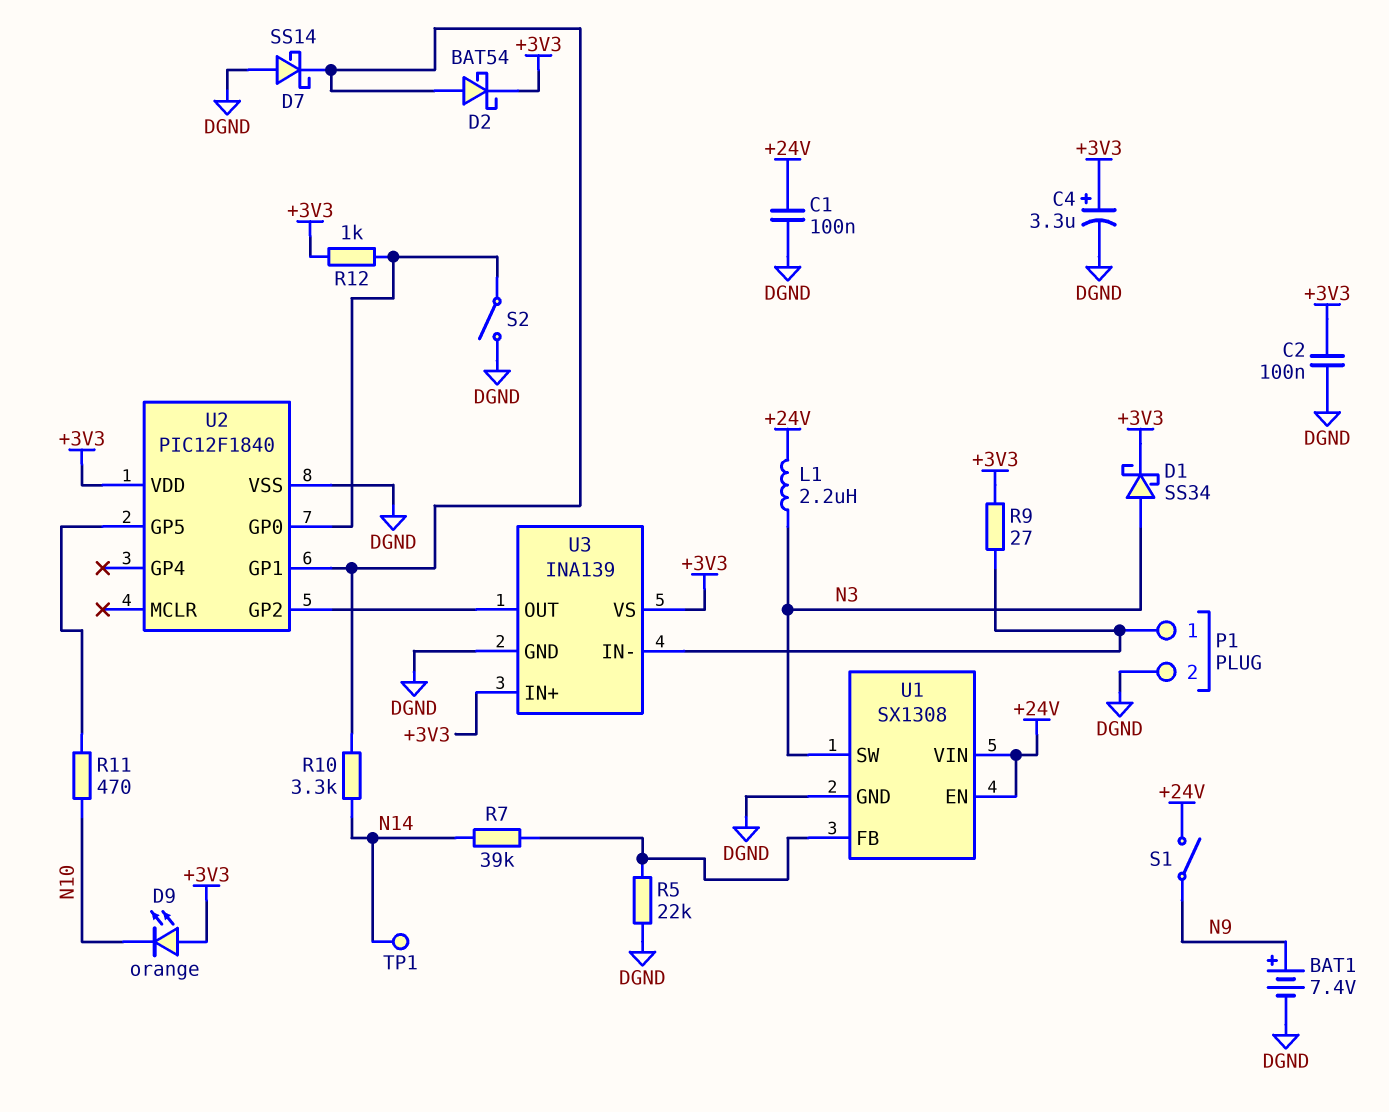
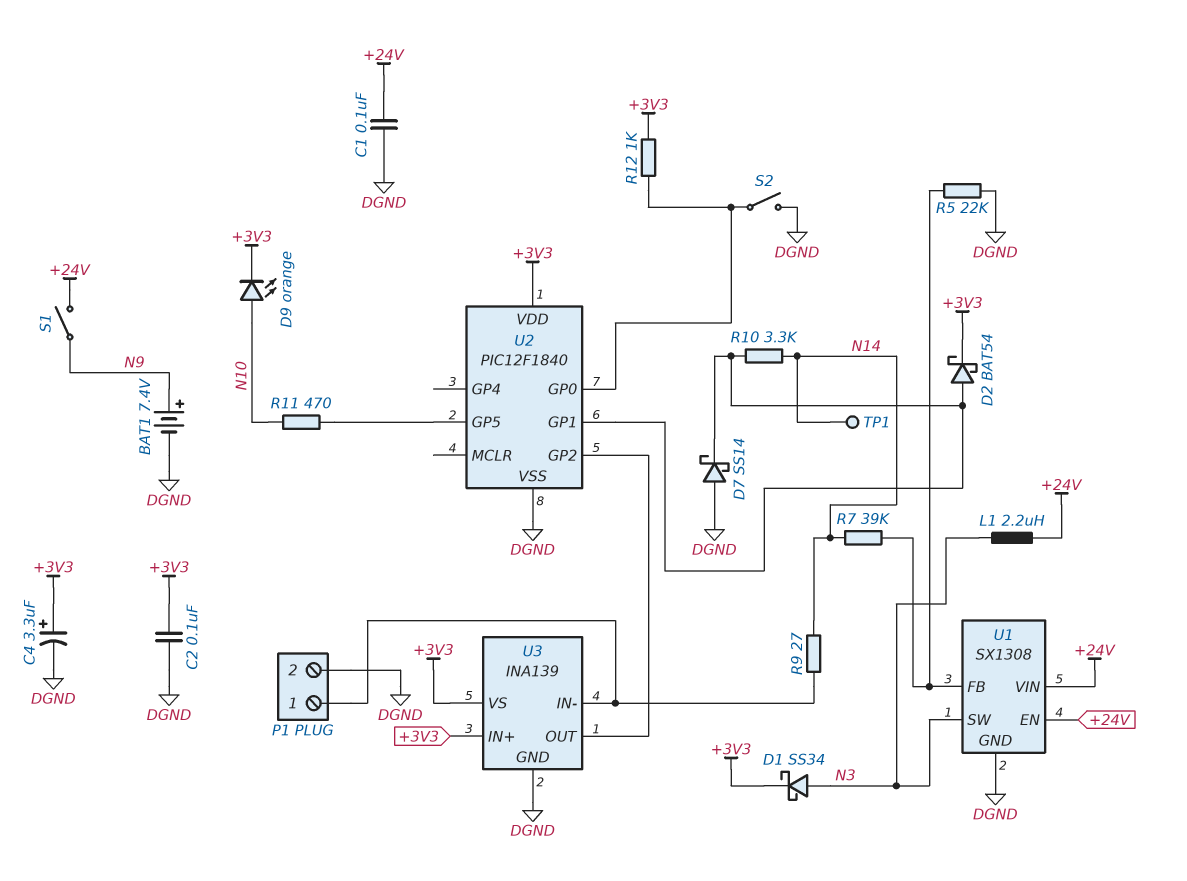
D9: LED orange (A +3V3, K N10) -> LED orange (A N10, K +3V3)
R9: 27 (+3V3, P1/1) -> 27 (N14, P1/1)

